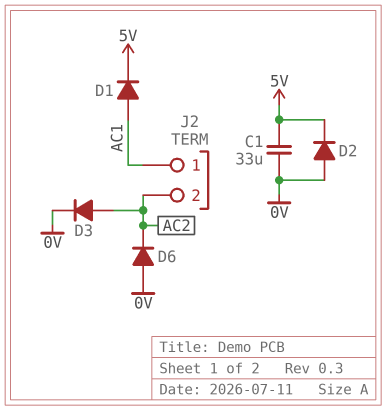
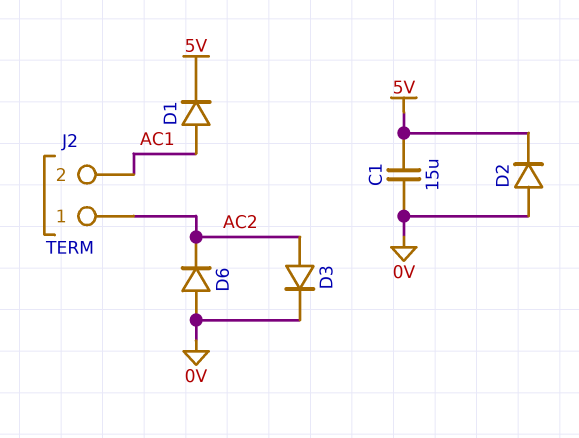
C1: 33uF (0V, 5V) -> 15uF (0V, 5V)
J2 pin 1: AC1 -> AC2
J2 pin 2: AC2 -> AC1

